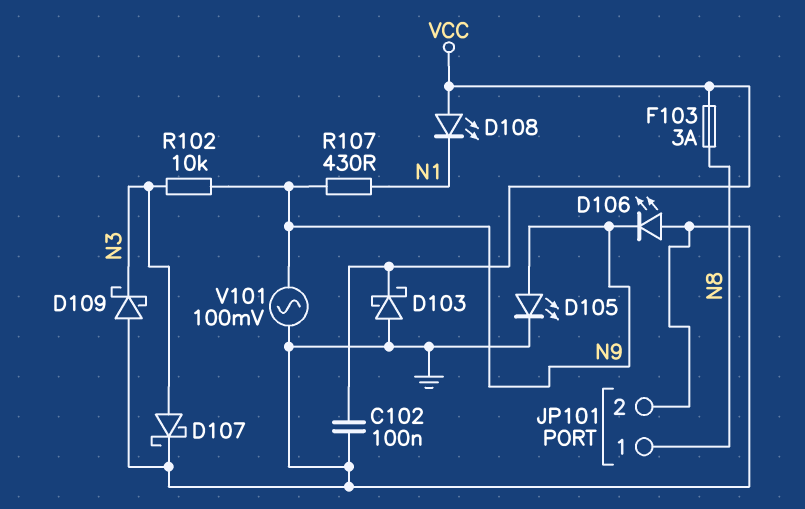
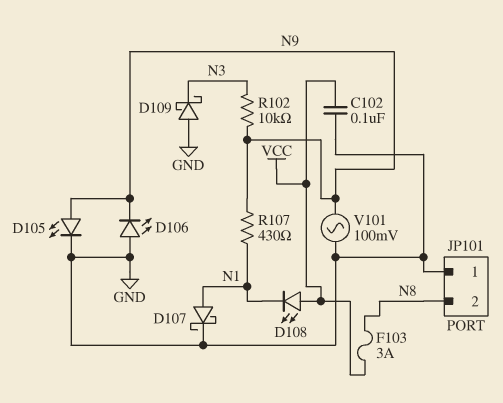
D103: schottky (A GND, K VCC) -> none
D107: schottky (A N3, K GND) -> schottky (A N1, K GND)
JP101 pin 1: N8 -> GND
JP101 pin 2: GND -> N8

